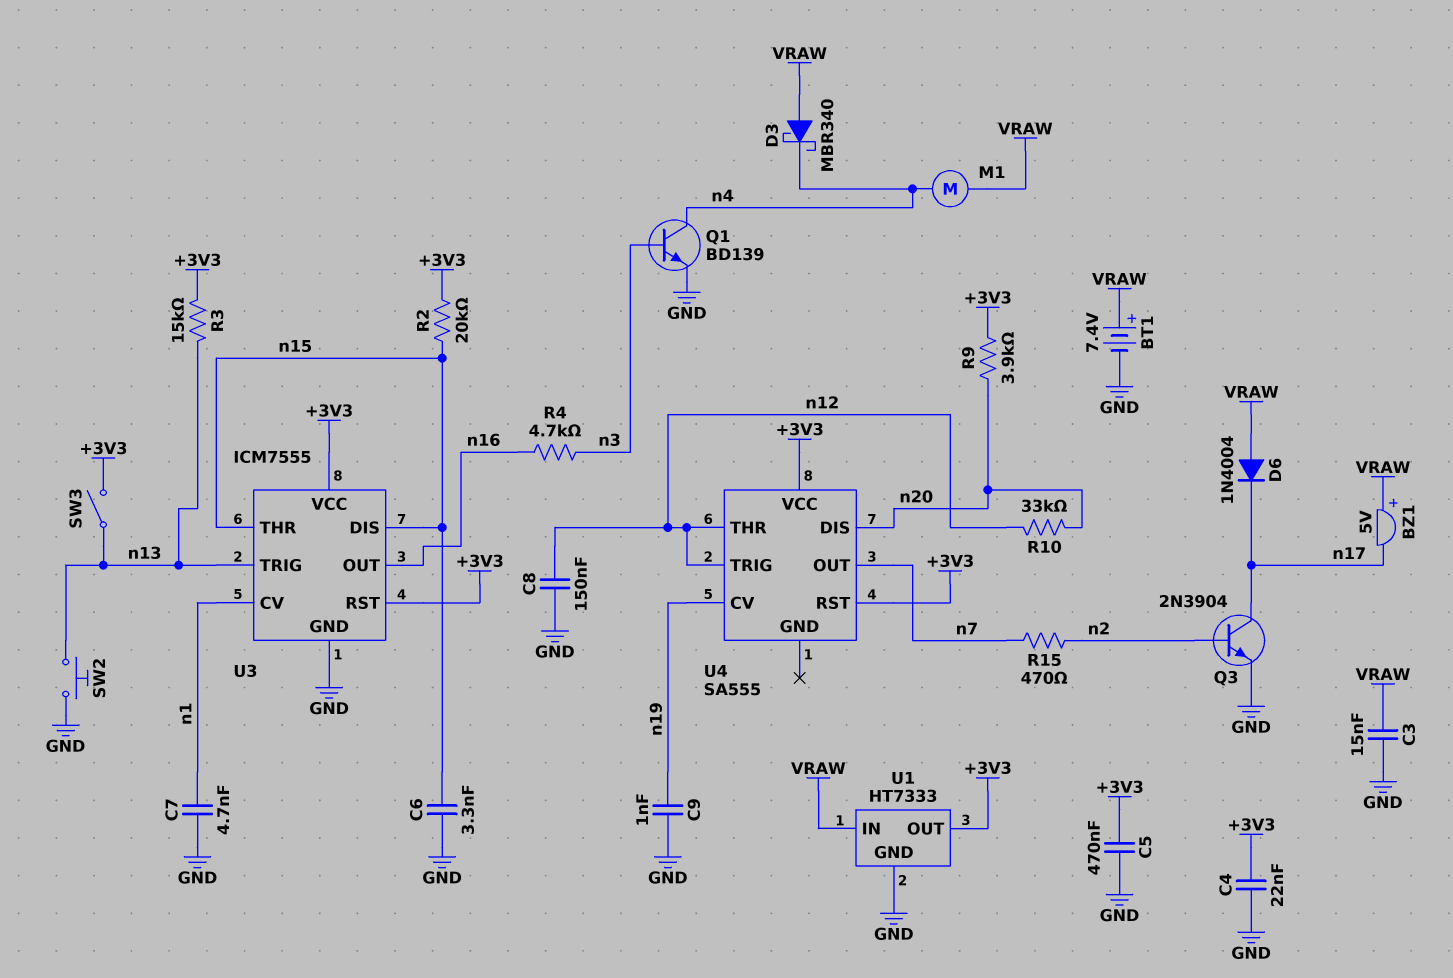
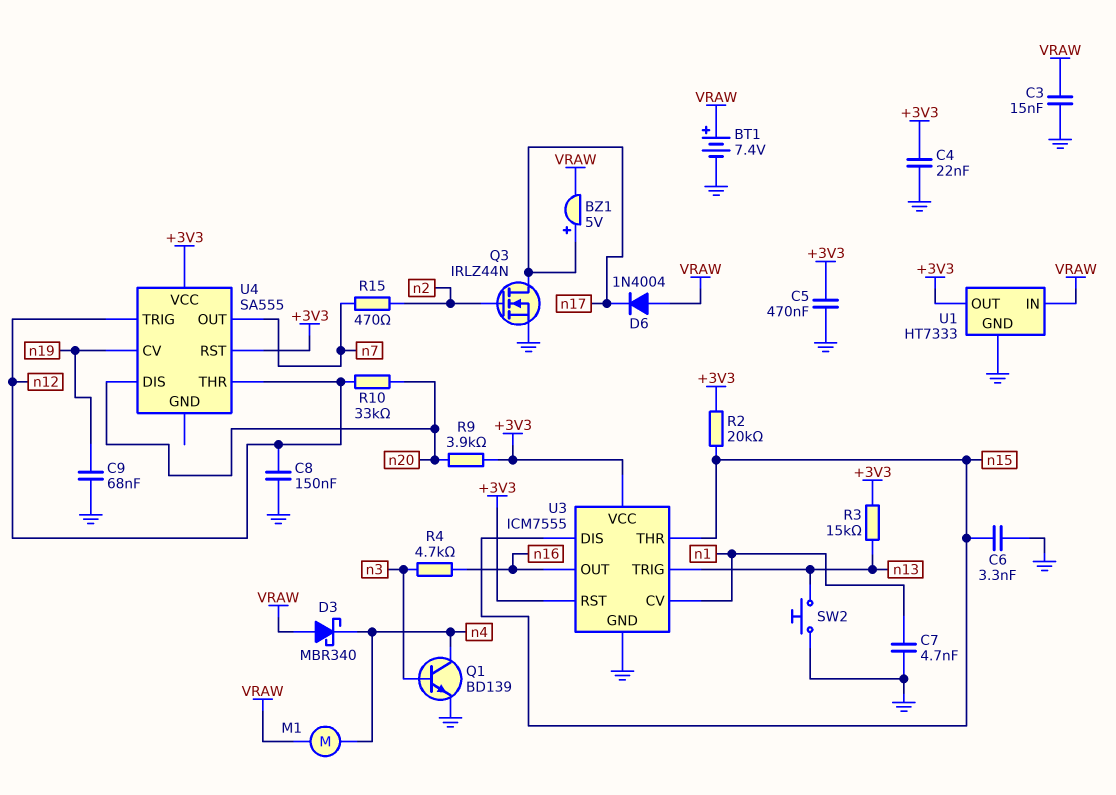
BZ1: buzzer 5V (plus VRAW, minus n17) -> buzzer 5V (plus n17, minus VRAW)
C9: 1nF (GND, n19) -> 68nF (GND, n19)
Q3: NPN 2N3904 (B n2, C n17, E GND) -> NMOS IRLZ44N (G n2, D n17, S GND)
SW3: switch (+3V3, n13) -> none

